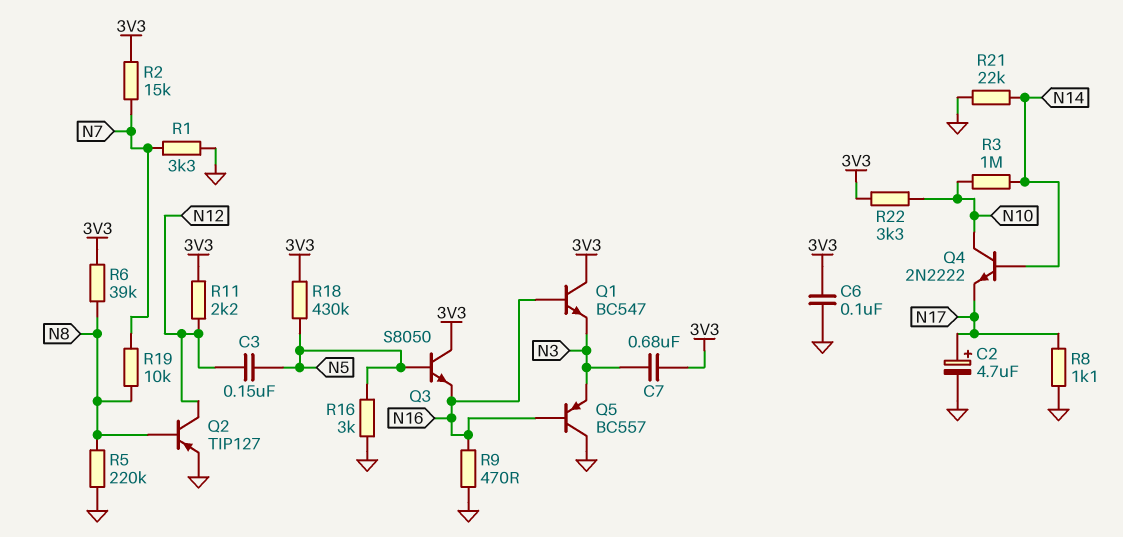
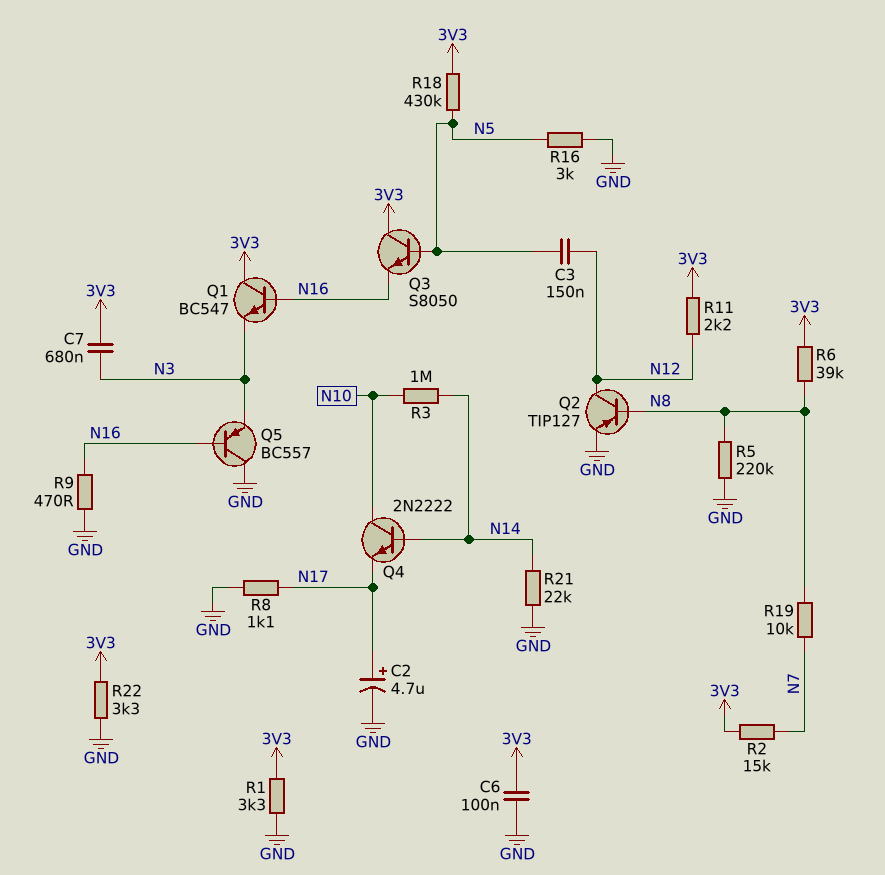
R1: 3.3k (GND, N7) -> 3.3k (3V3, GND)
R22: 3.3k (3V3, N10) -> 3.3k (3V3, GND)

